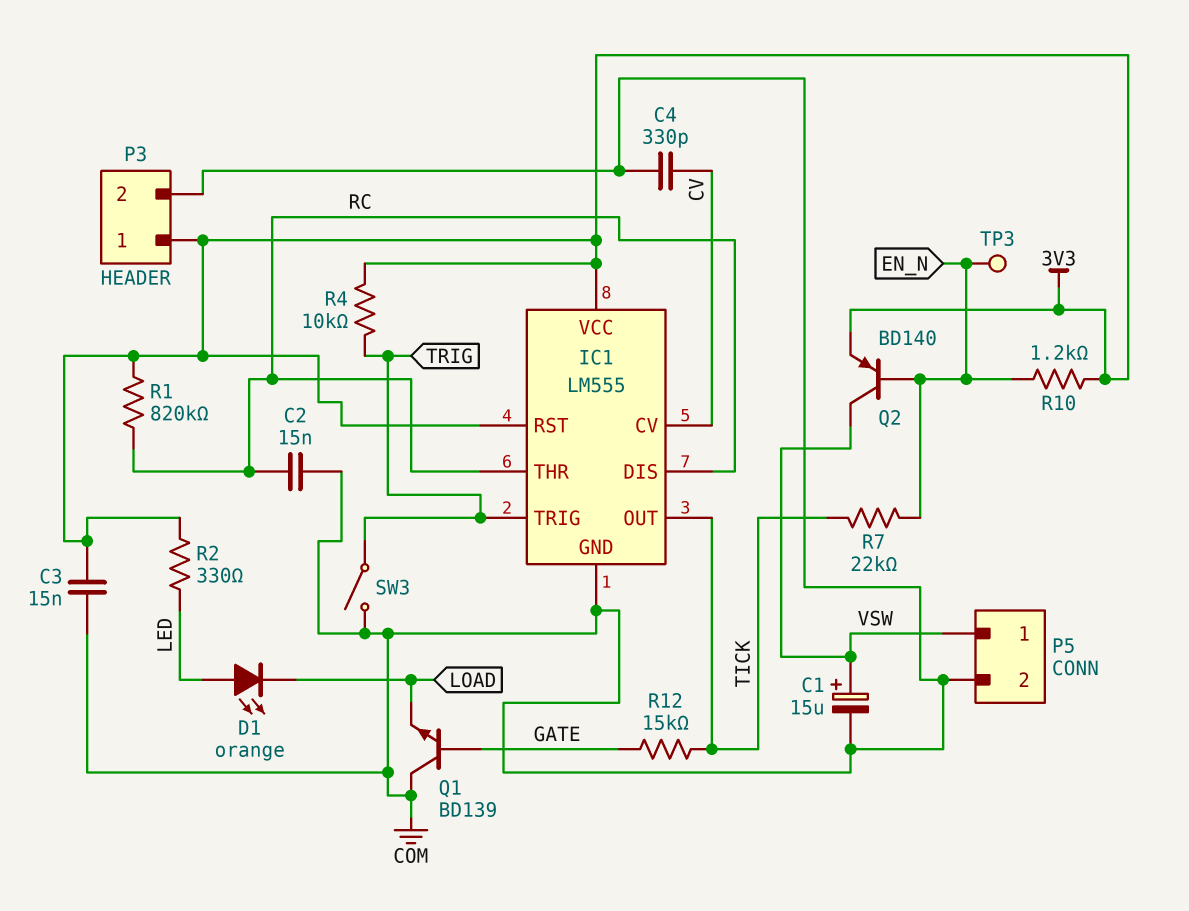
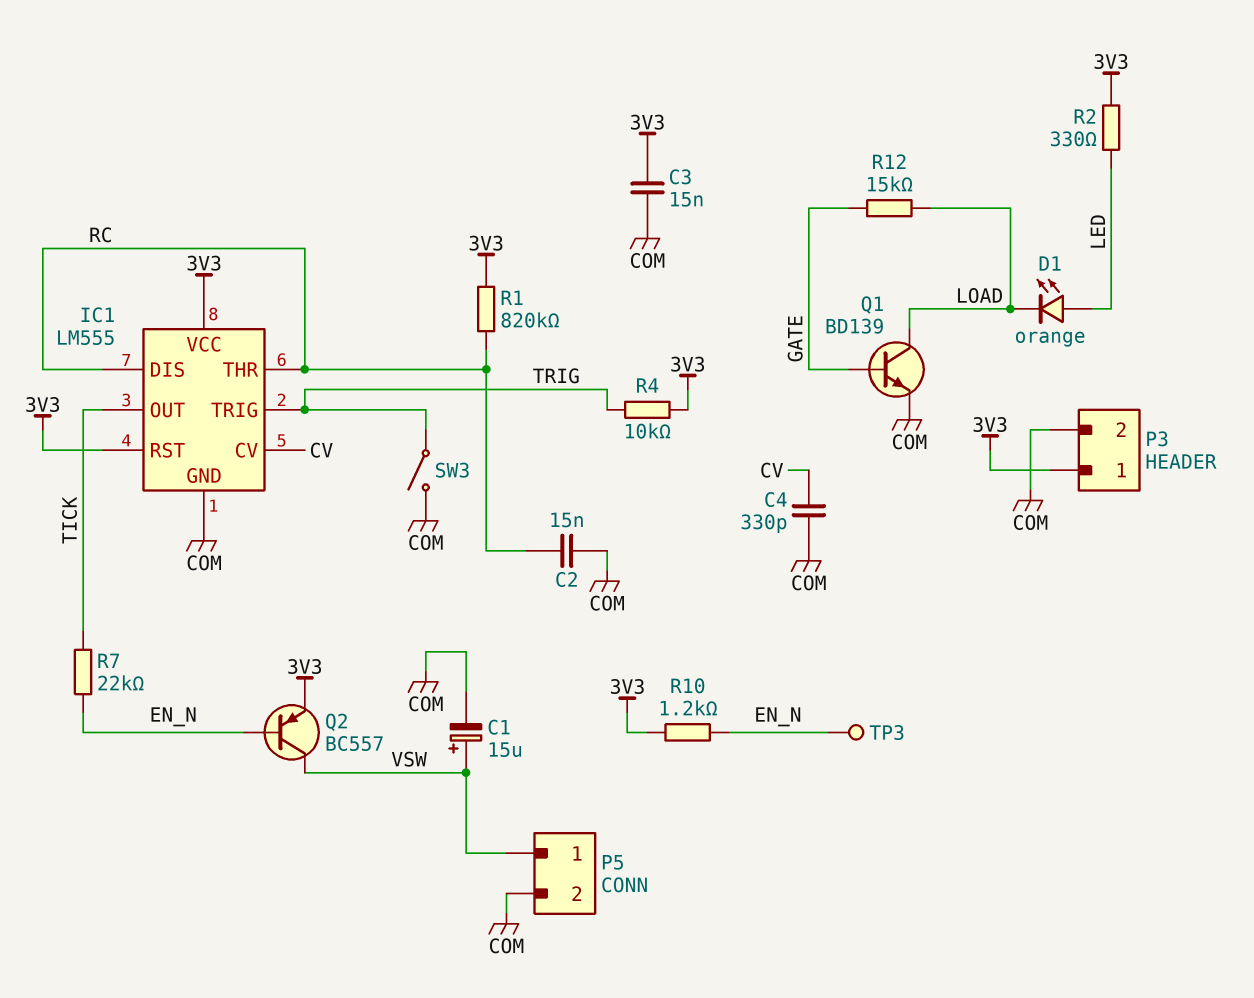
Q1: NPN BD139 (B GATE, C COM, E LOAD) -> NPN BD139 (B GATE, C LOAD, E COM)
Q2: PNP BD140 (B EN_N, C VSW, E 3V3) -> PNP BC557 (B EN_N, C VSW, E 3V3)
R12: 15k (GATE, TICK) -> 15k (GATE, LOAD)

